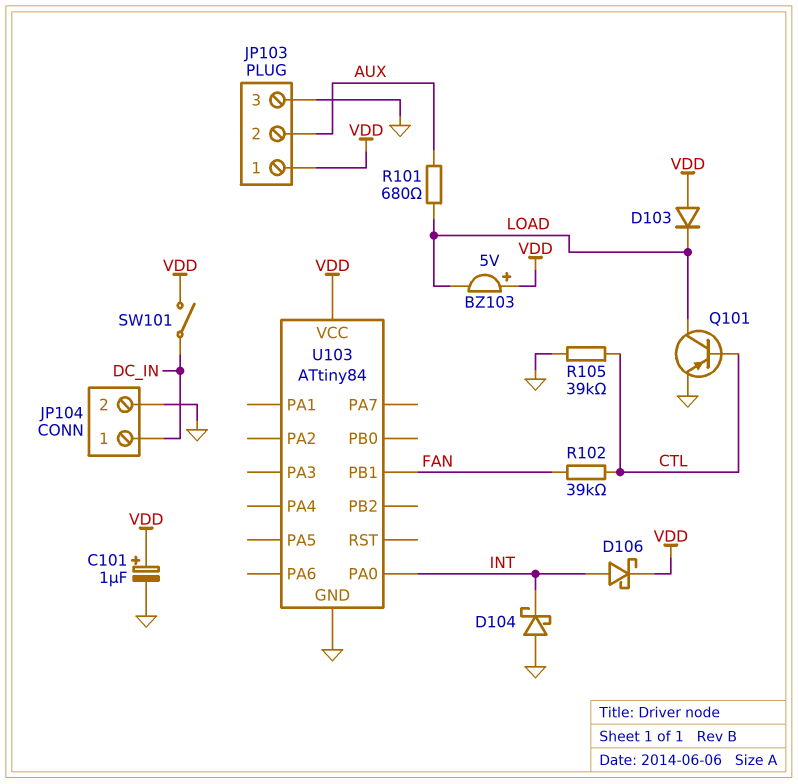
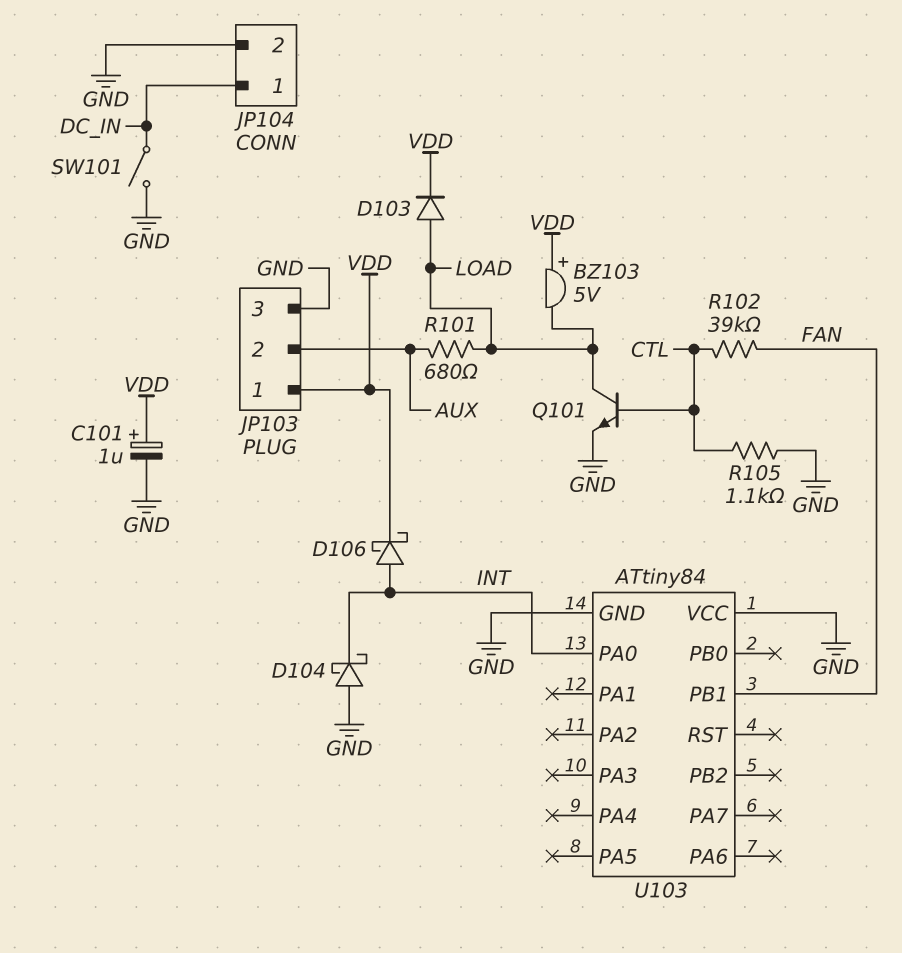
D103: diode (A VDD, K LOAD) -> diode (A LOAD, K VDD)
Q101: PNP (B CTL, C LOAD, E GND) -> NPN (B CTL, C LOAD, E GND)
R105: 39k (CTL, GND) -> 1.1k (CTL, GND)
SW101: switch (DC_IN, VDD) -> switch (DC_IN, GND)
U103 pin VCC: VDD -> GND

